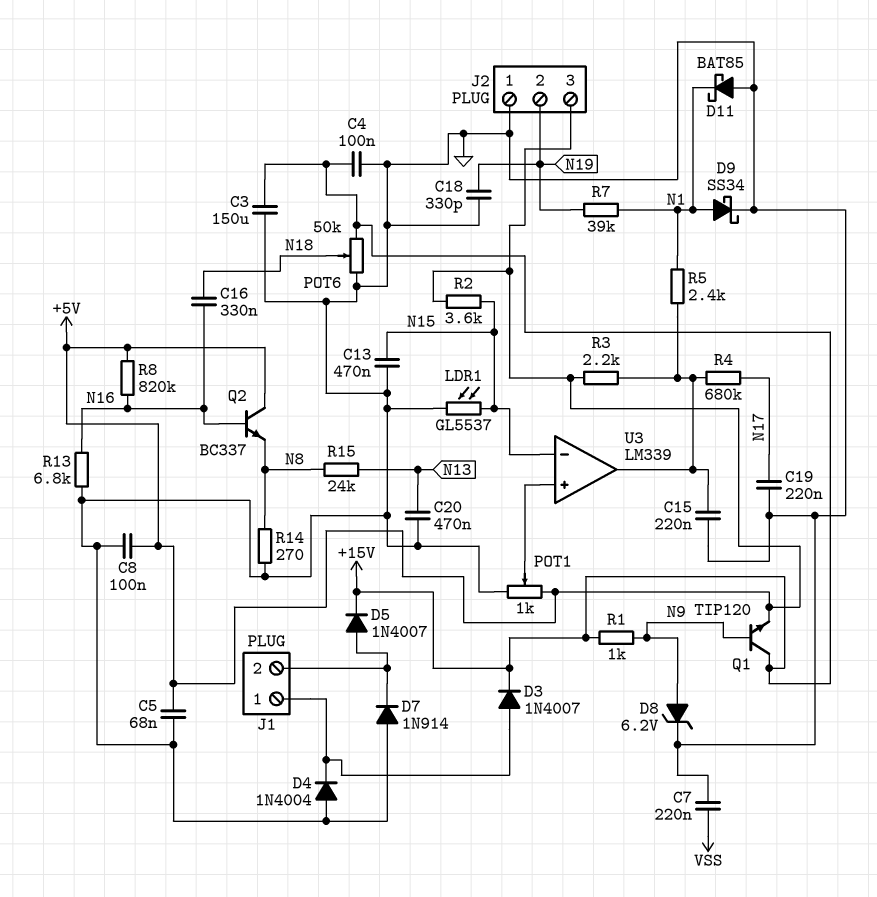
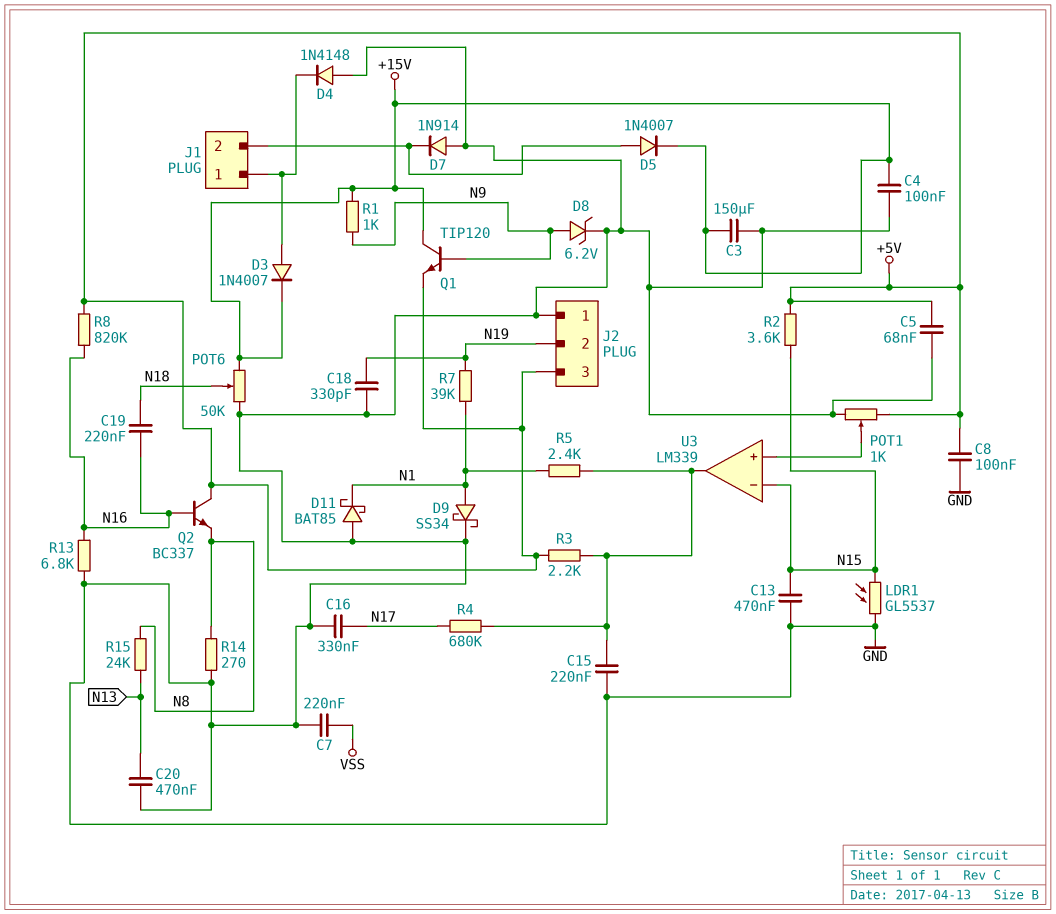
C16: 330nF (N16, N18) -> 330nF (GND, N17)
C19: 220nF (GND, N17) -> 220nF (N16, N18)
D4: diode 1N4004 (A GND, K J1/1) -> diode 1N4148 (A GND, K J1/1)

